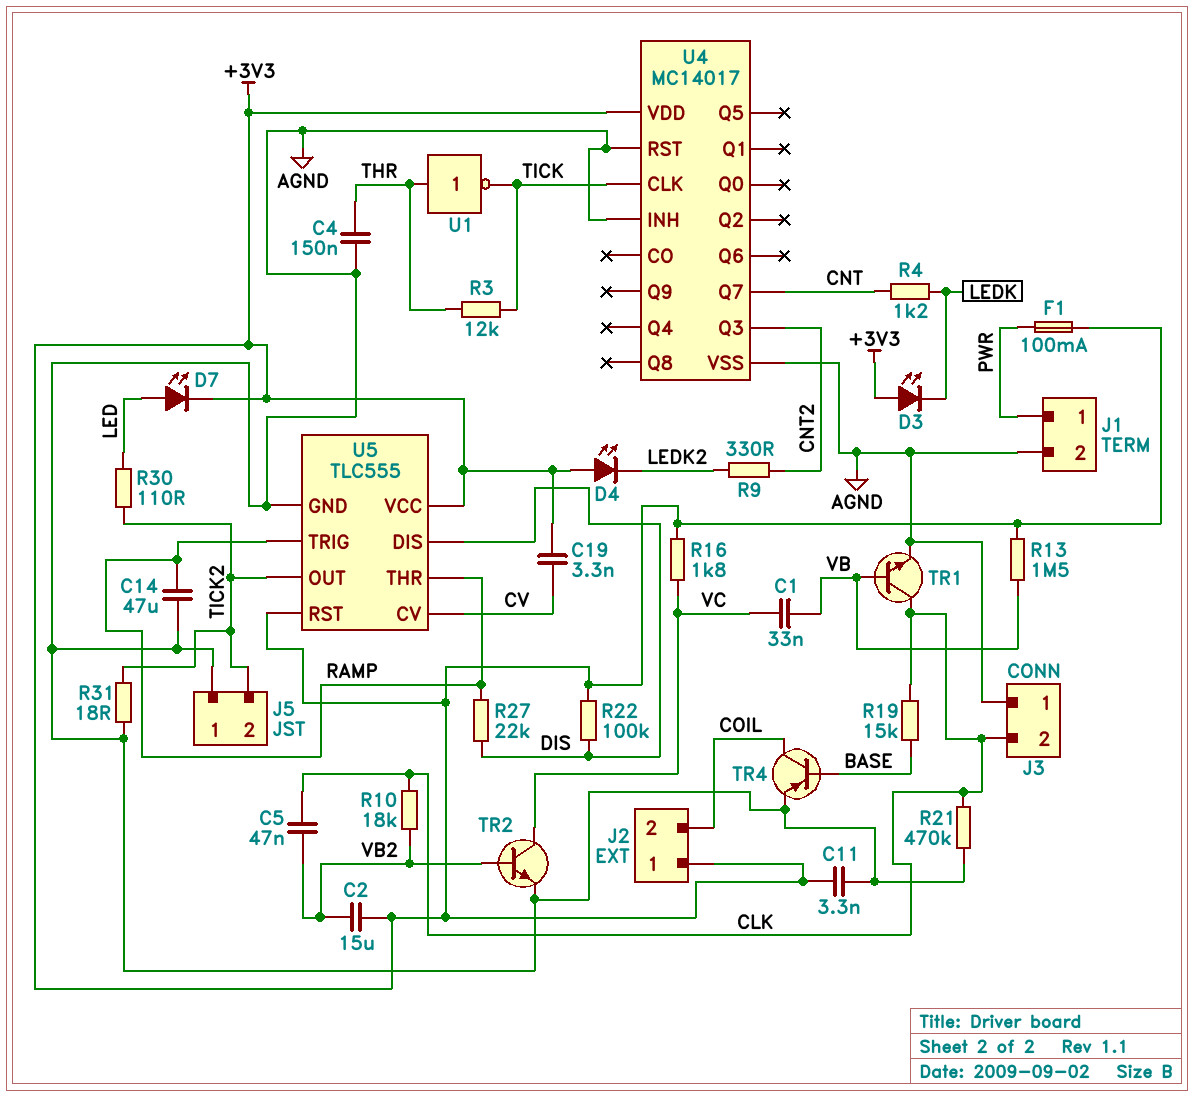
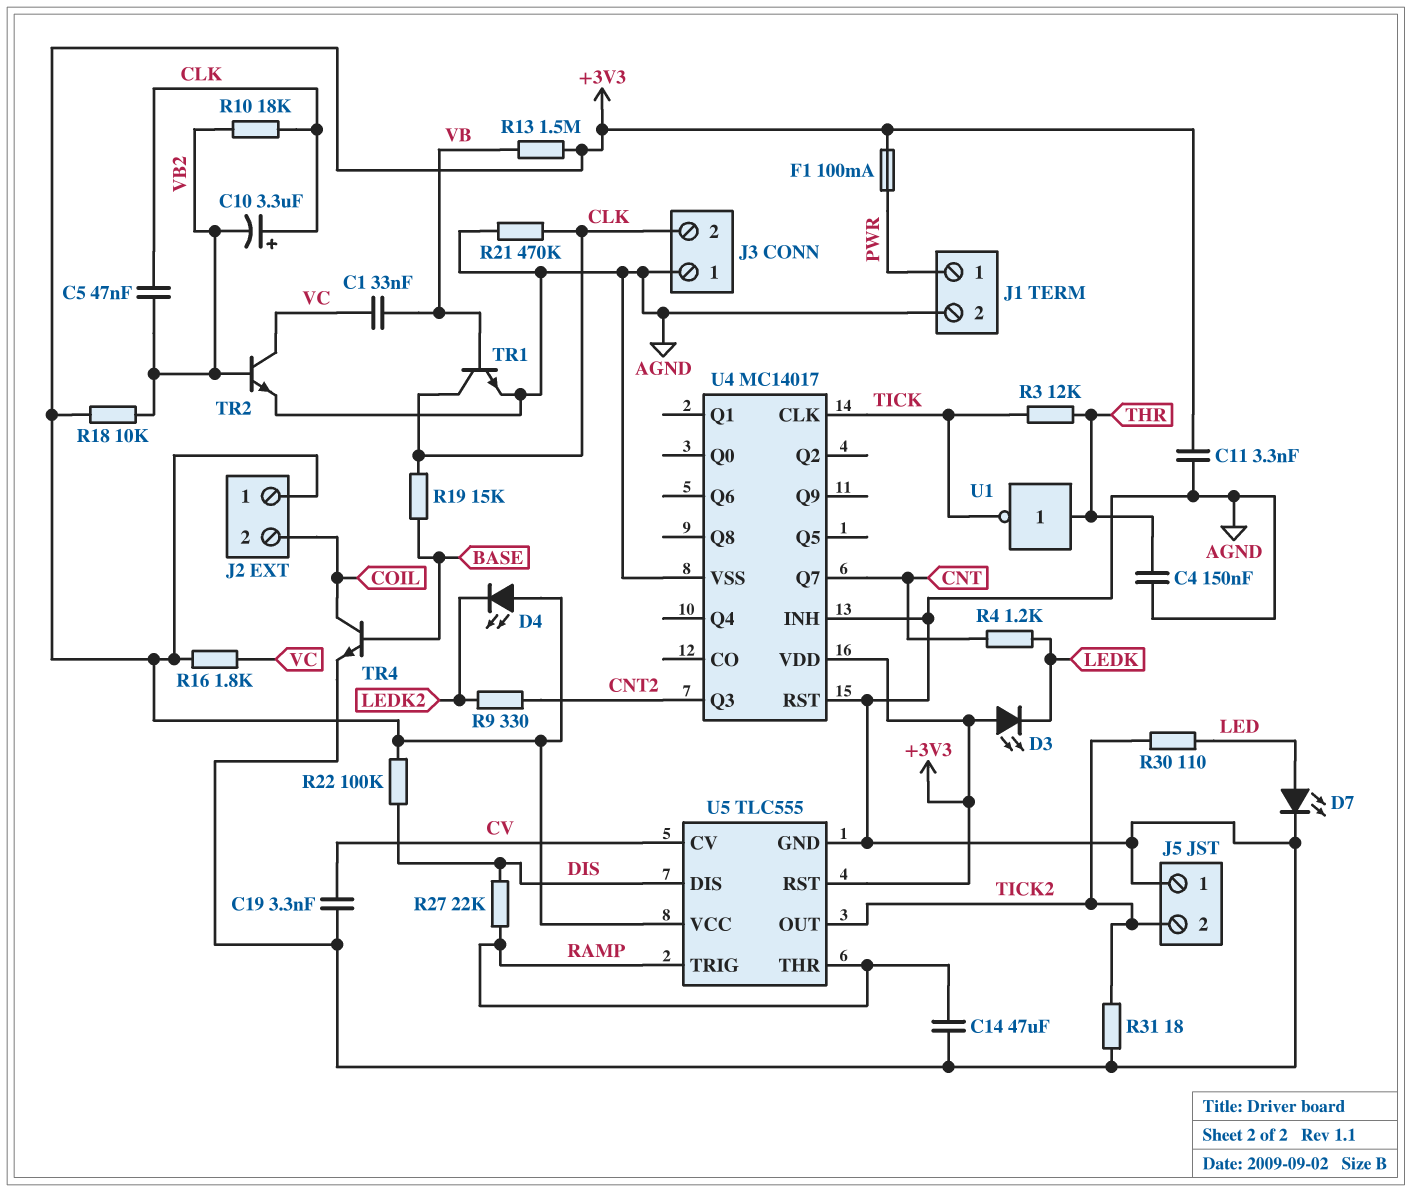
C2: 15uF (+3V3, VB2) -> none
C10: none -> 3.3uF (plus CLK, minus VB2)
C19: 3.3nF (+3V3, CV) -> 3.3nF (AGND, CV)
D7: LED (A LED, K +3V3) -> LED (A LED, K AGND)
R18: none -> 10k (+3V3, VB2)
TR4: PNP (B BASE, C COIL, E AGND) -> NPN (B BASE, C COIL, E AGND)

